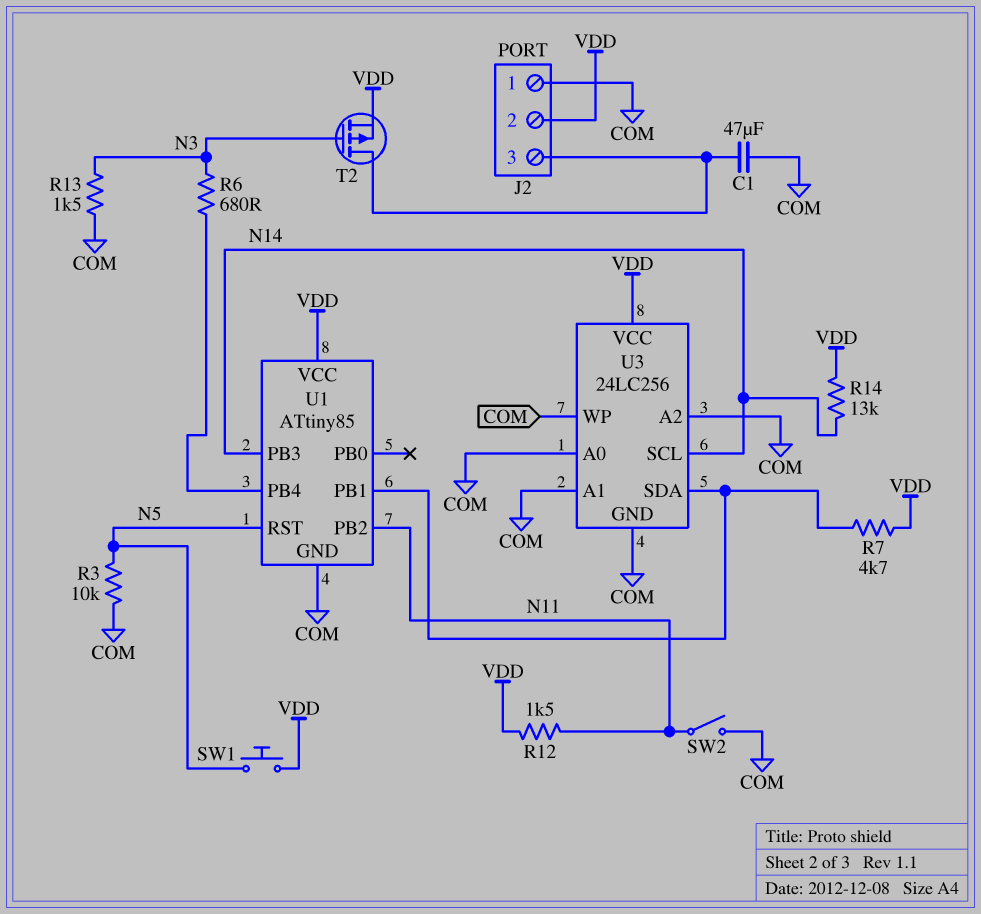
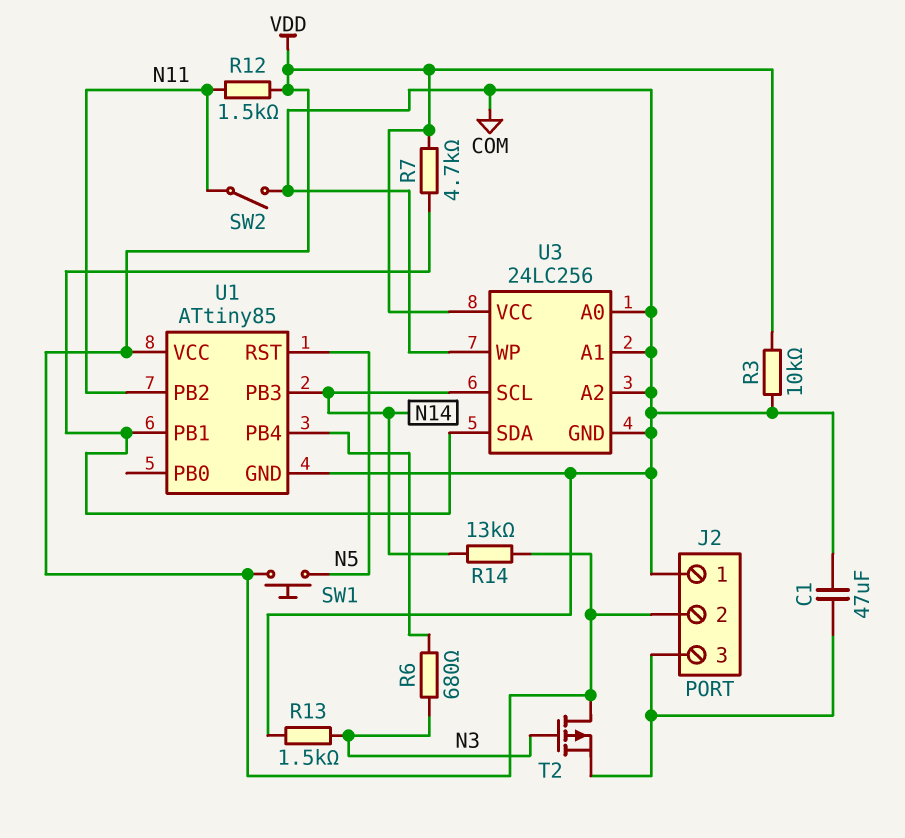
R3: 10k (COM, N5) -> 10k (COM, VDD)
T2: PMOS (G N3, D J2/3, S VDD) -> PMOS (G N3, D VDD, S J2/3)

